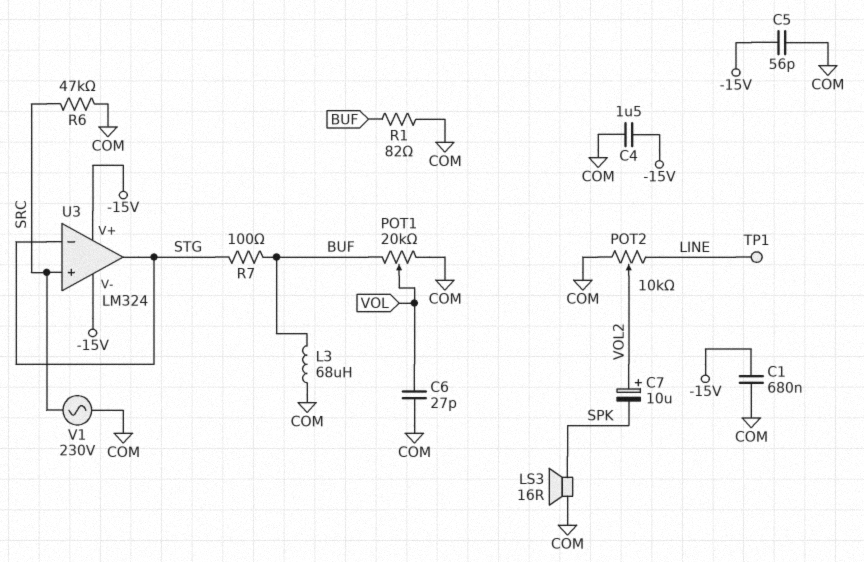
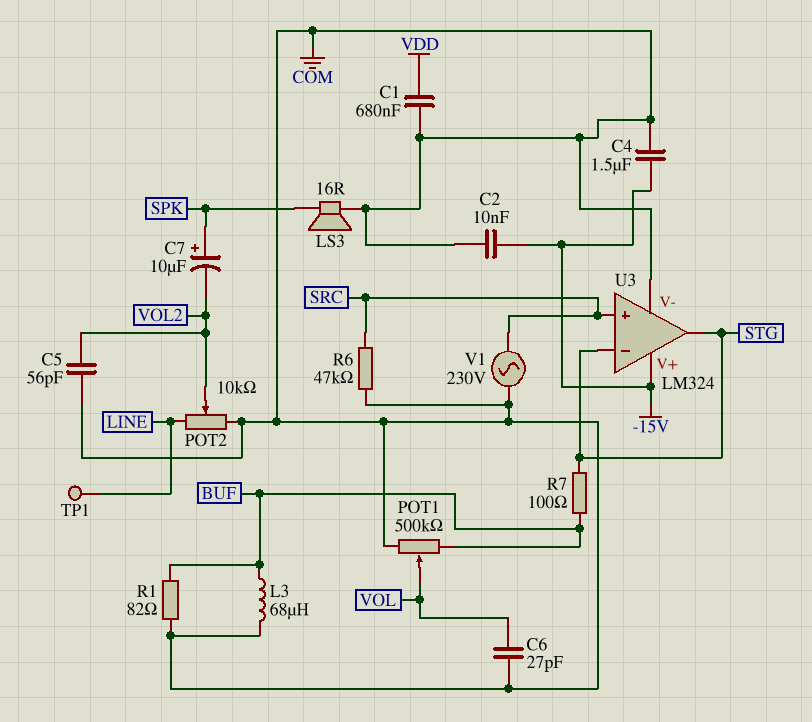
C1: 680nF (-15V, COM) -> 680nF (COM, VDD)
C2: none -> 10nF (-15V, COM)
C5: 56pF (-15V, COM) -> 56pF (COM, VOL2)
C7: 10uF (plus VOL2, minus SPK) -> 10uF (plus SPK, minus VOL2)
POT1: 20k (BUF, COM, wiper VOL) -> 500k (BUF, COM, wiper VOL)
U3 pin V-: -15V -> COM

